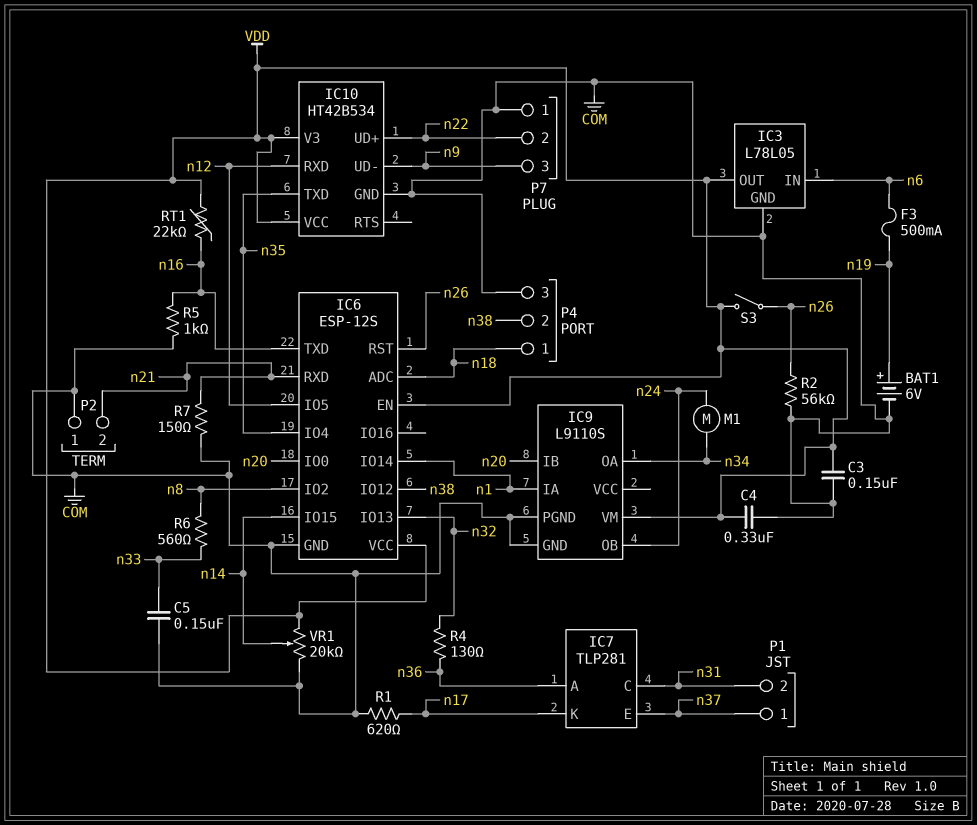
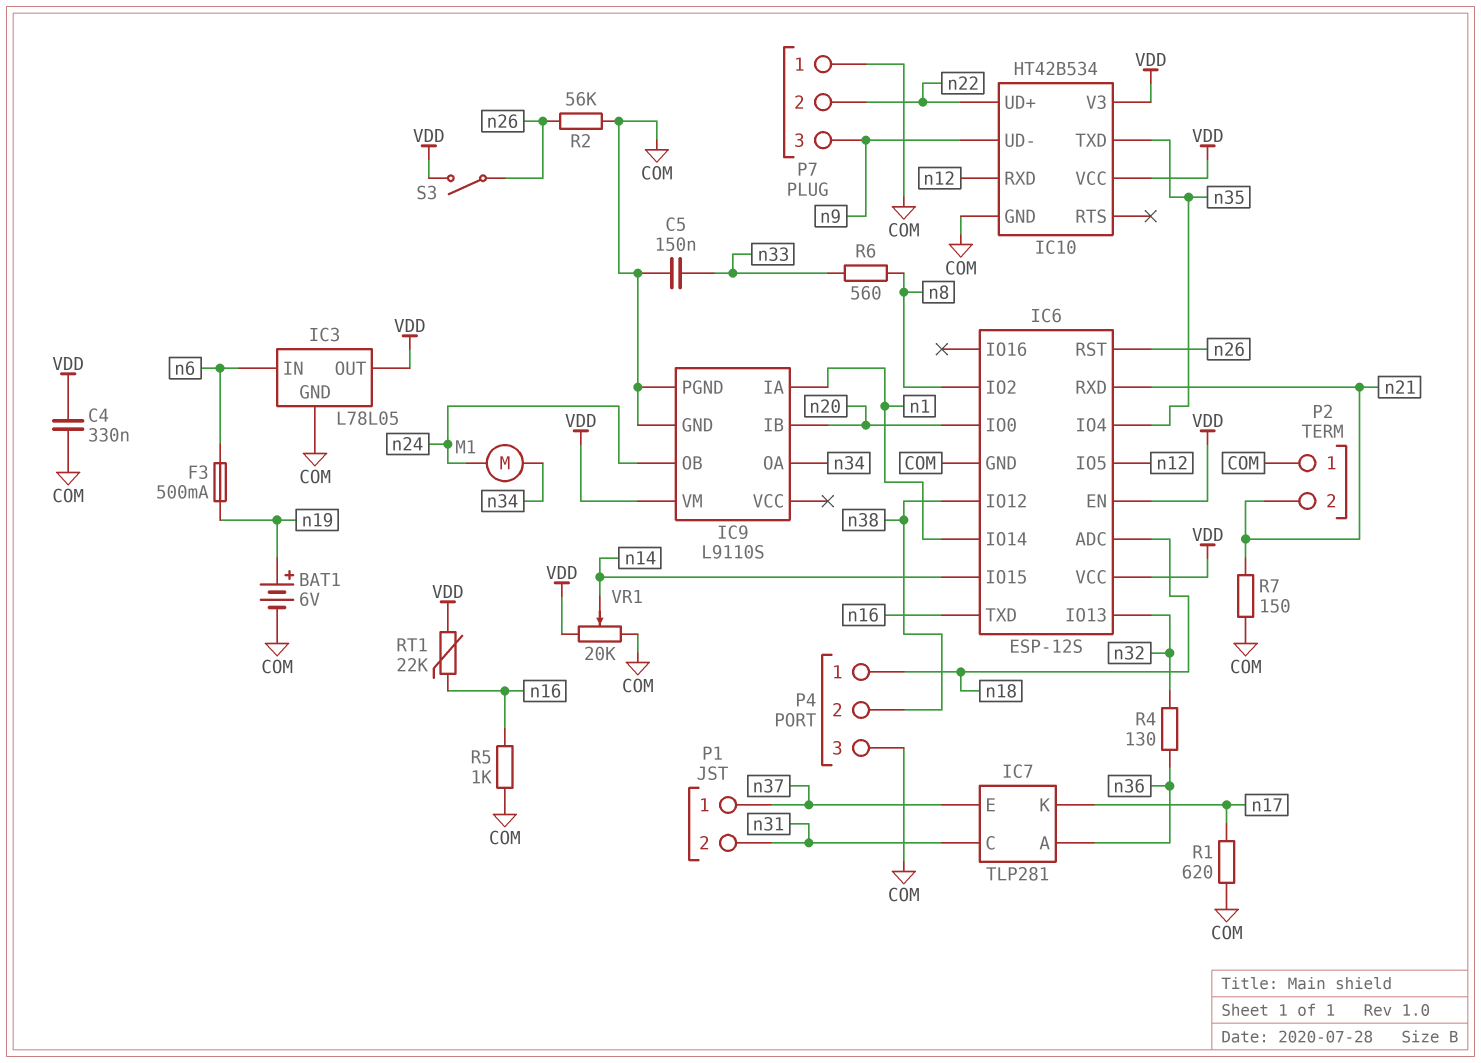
C3: 150nF (COM, VDD) -> none

